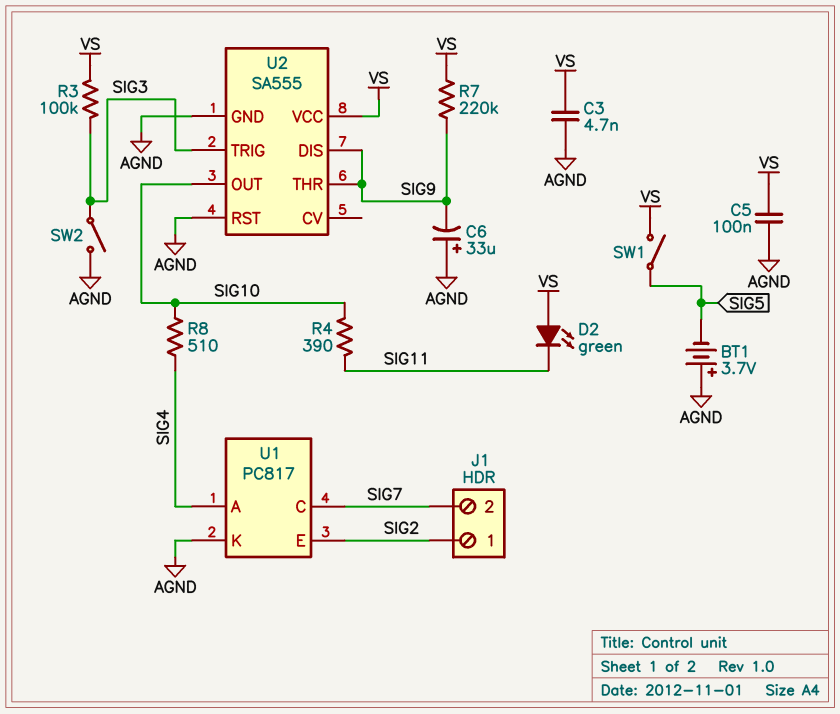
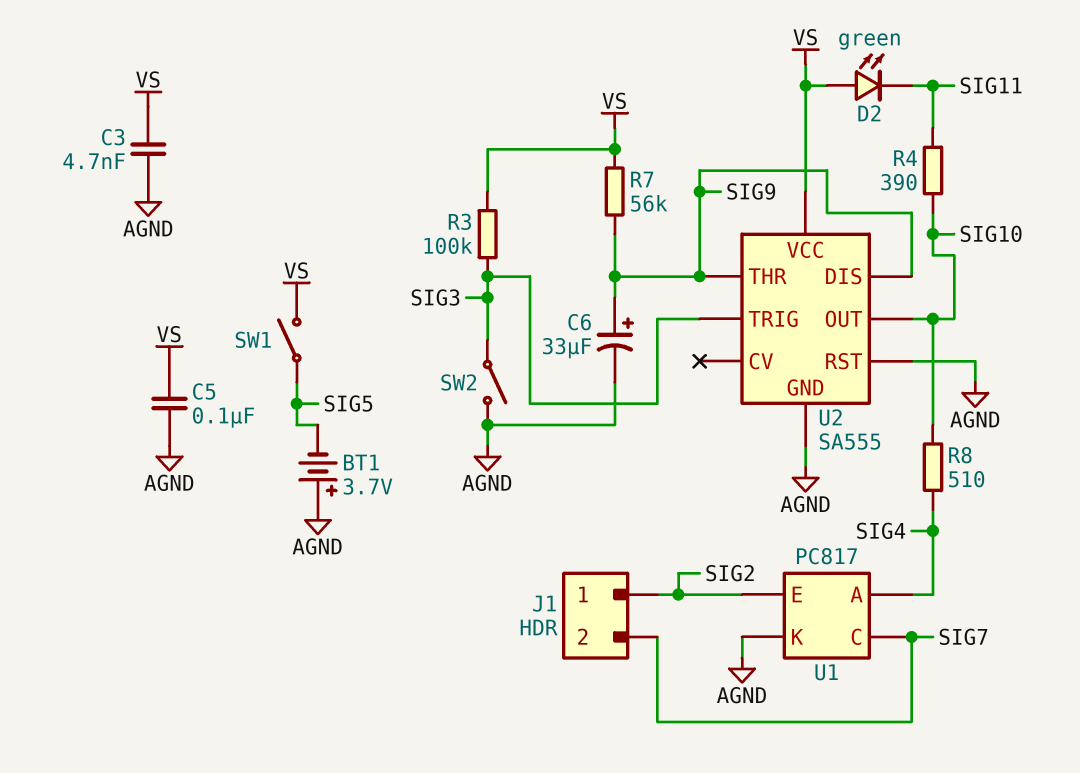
C6: 33uF (plus AGND, minus SIG9) -> 33uF (plus SIG9, minus AGND)
R7: 220k (SIG9, VS) -> 56k (SIG9, VS)

